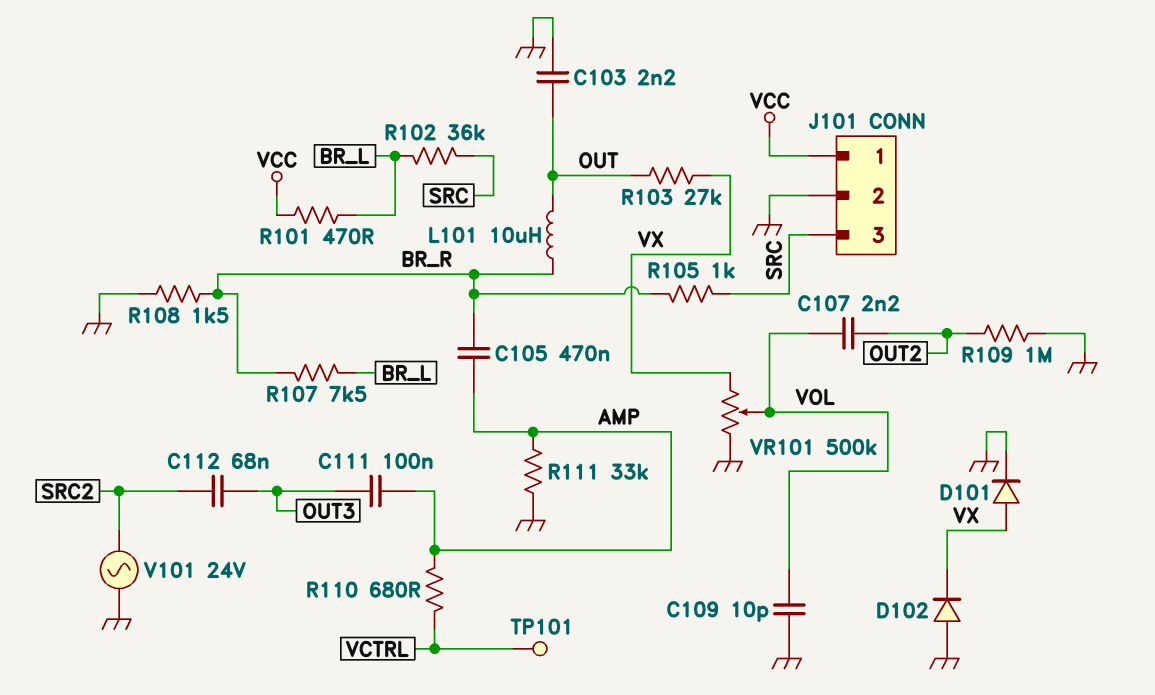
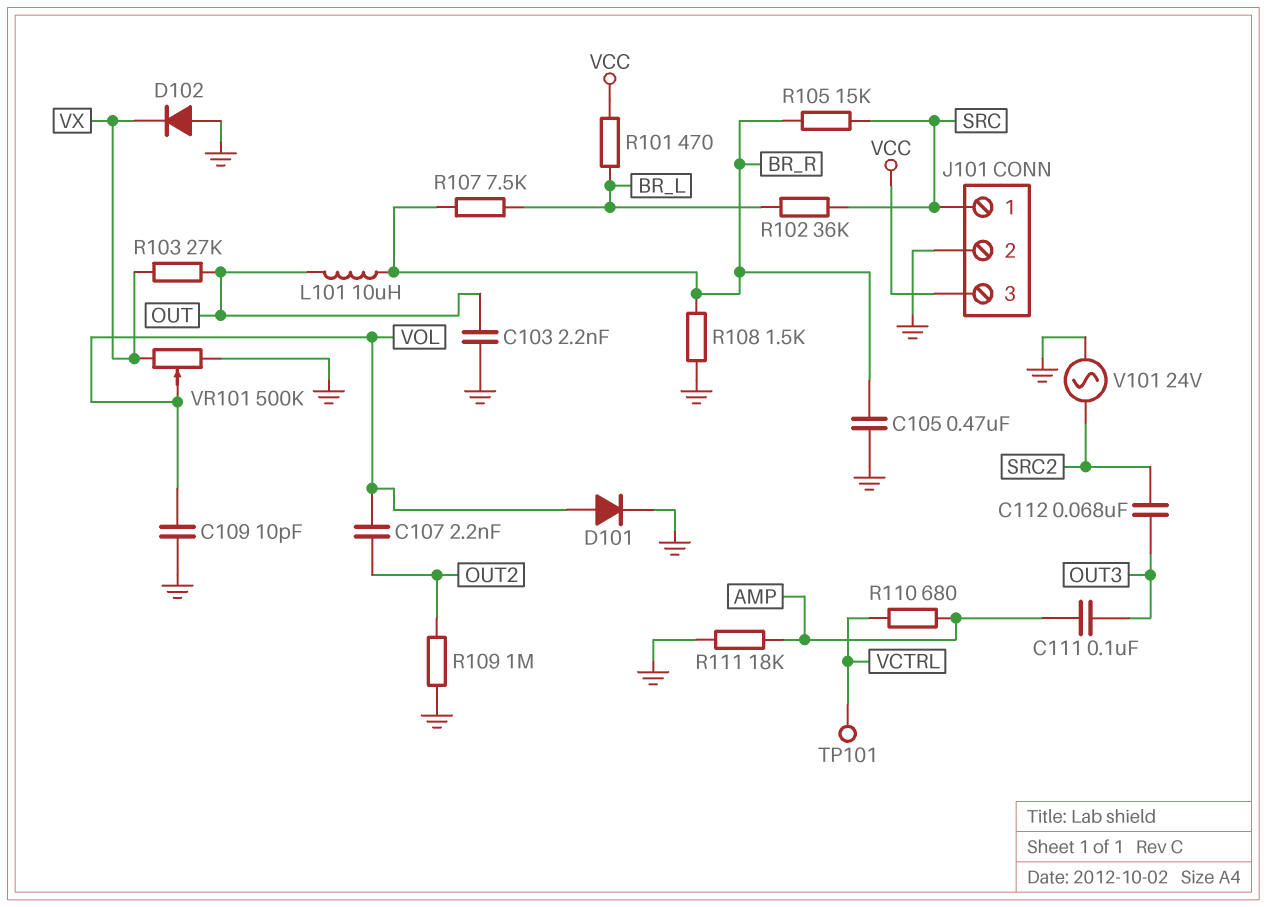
C105: 470nF (AMP, BR_R) -> 470nF (BR_R, GND)
D101: diode (A VX, K GND) -> diode (A VOL, K GND)
J101 pin 1: VCC -> SRC
J101 pin 3: SRC -> VCC
R105: 1k (BR_R, SRC) -> 15k (BR_R, SRC)
R111: 33k (AMP, GND) -> 18k (AMP, GND)

